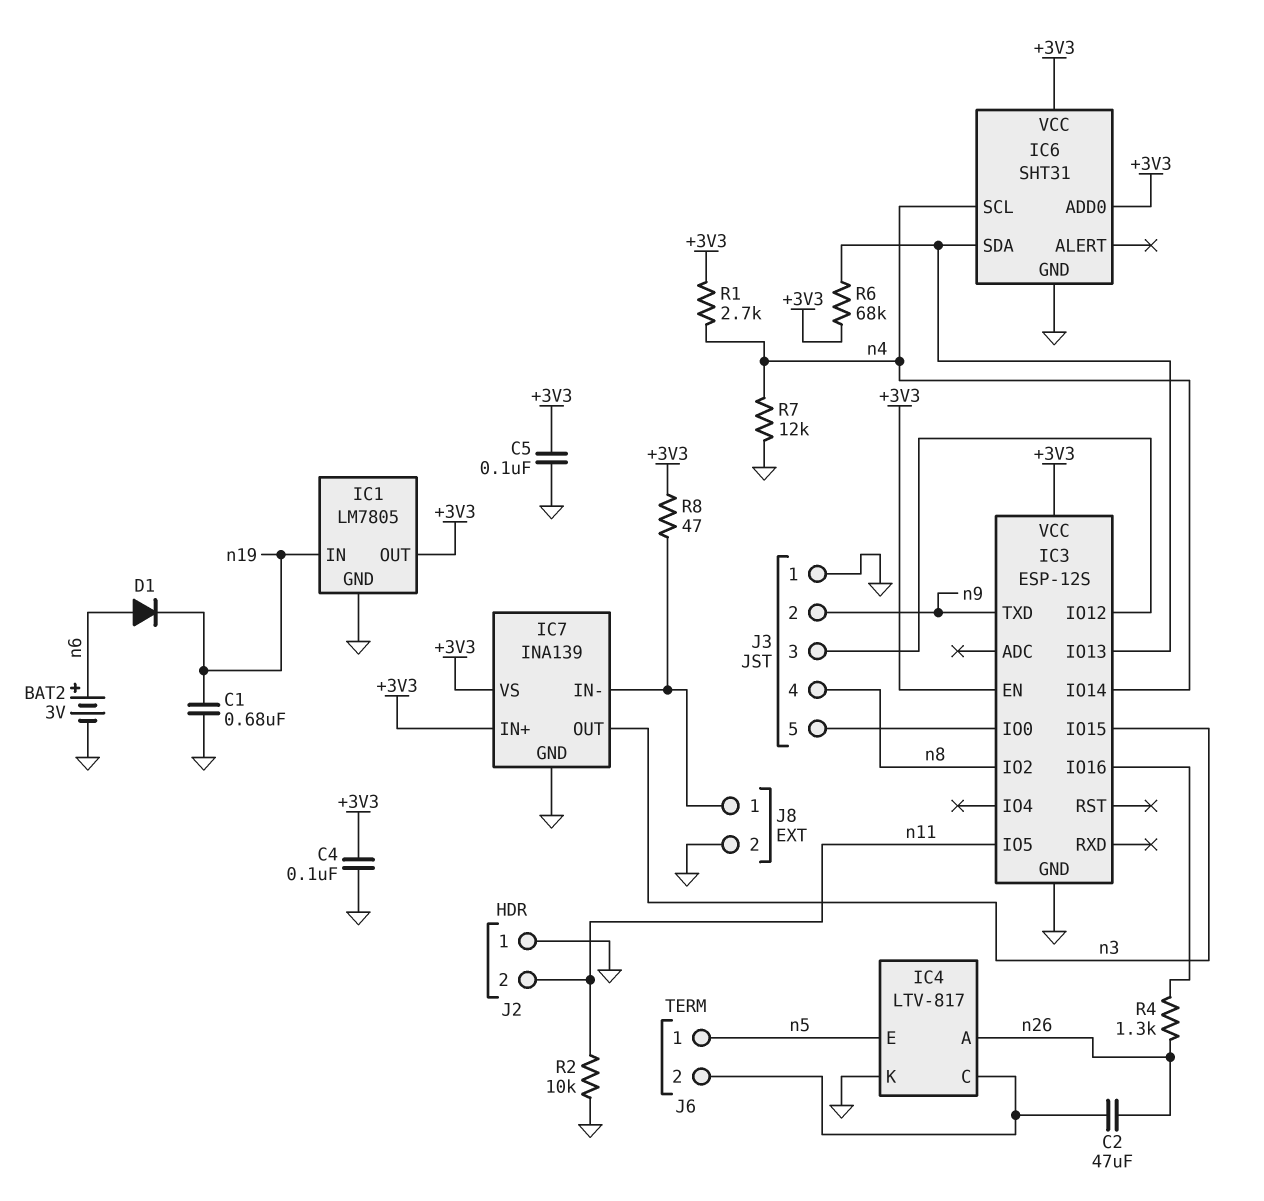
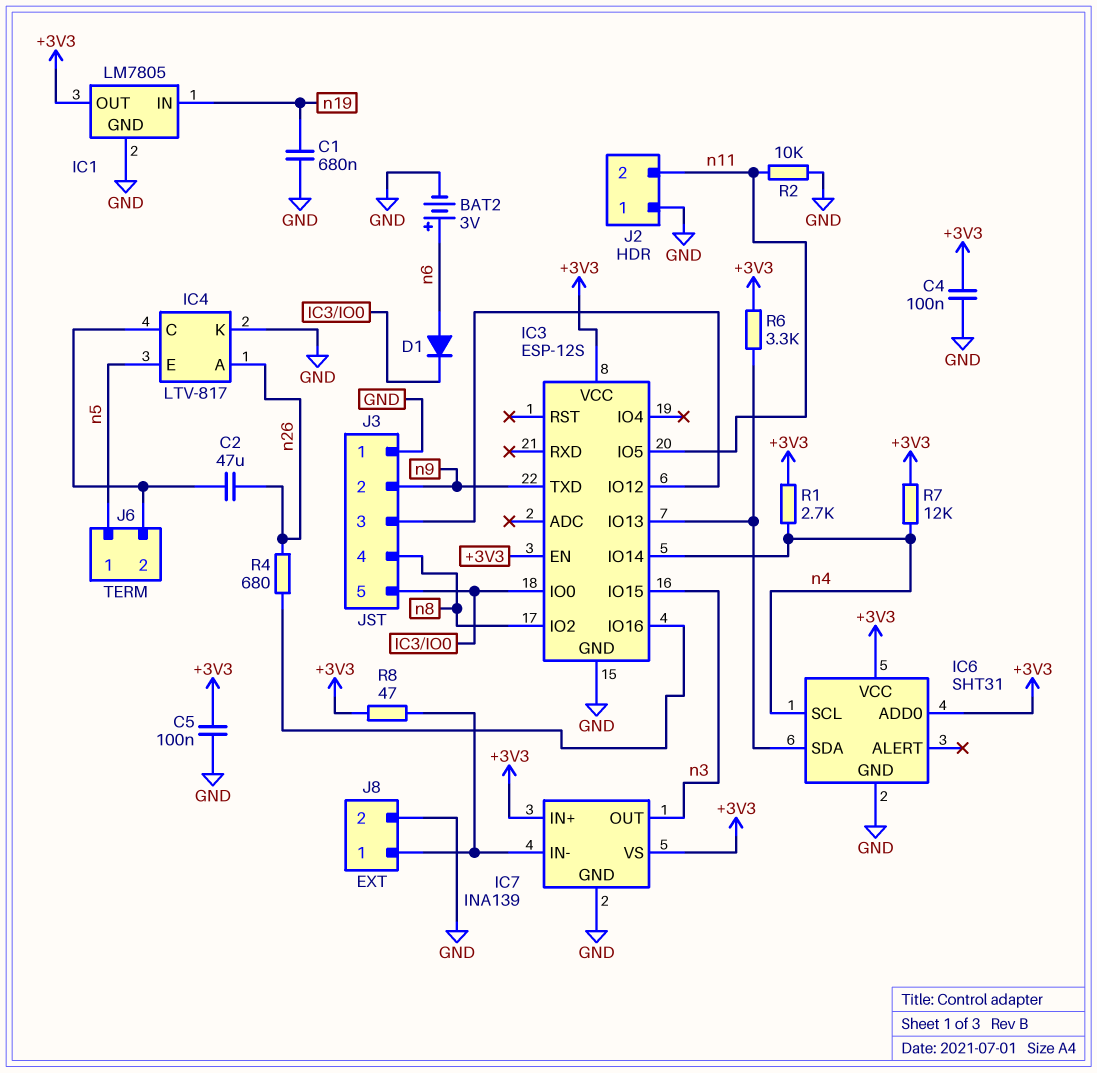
D1: diode (A n6, K n19) -> diode (A n6, K IC3/IO0)
R4: 1.3k (IC3/IO16, n26) -> 680 (IC3/IO16, n26)
R6: 68k (+3V3, IC3/IO13) -> 3.3k (+3V3, IC3/IO13)
R7: 12k (GND, n4) -> 12k (+3V3, n4)

